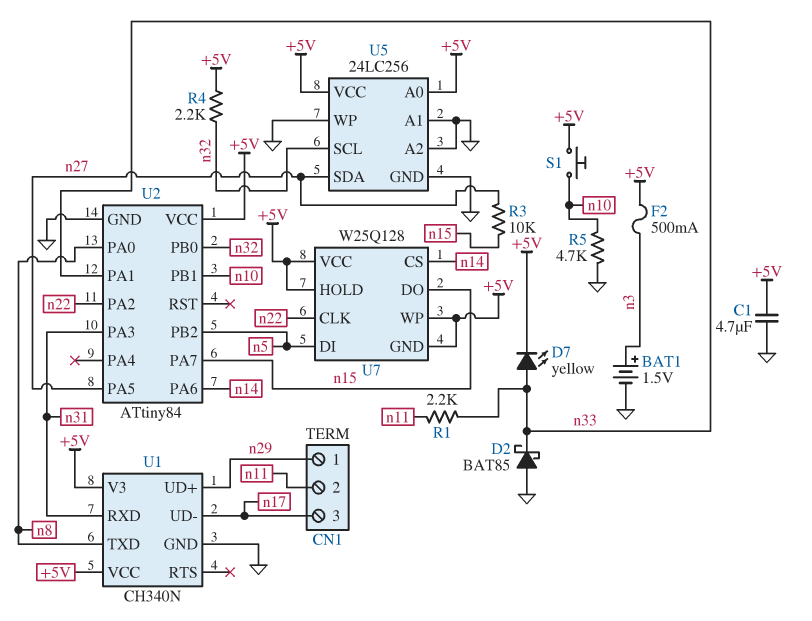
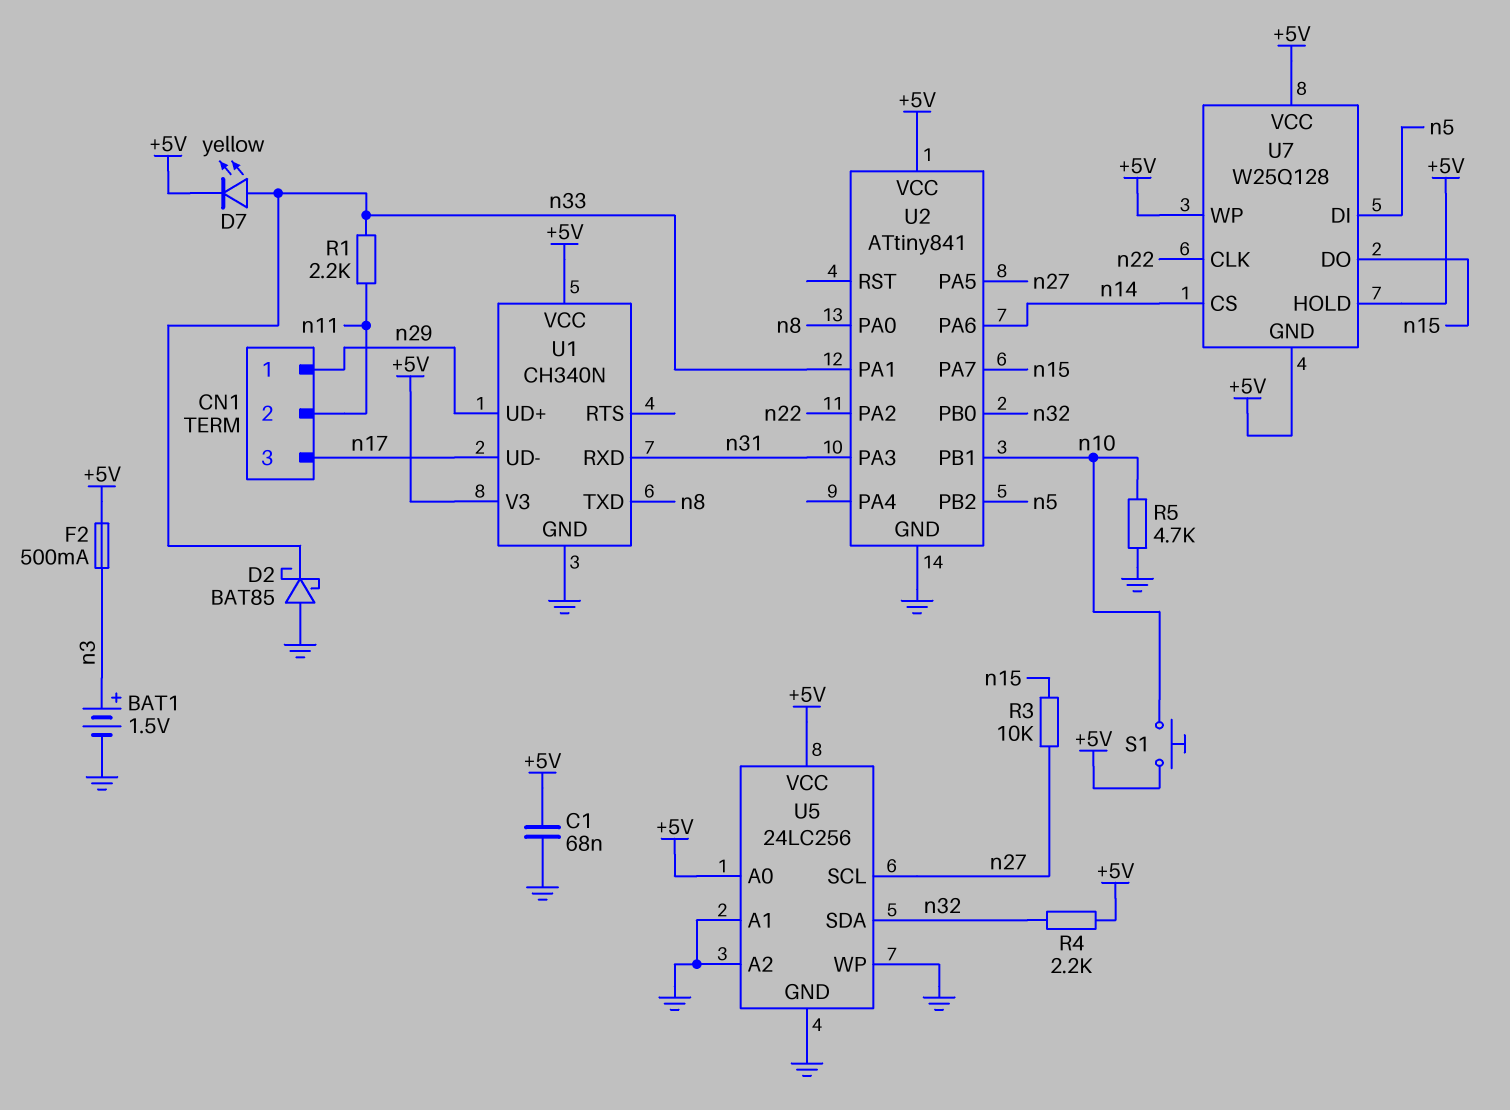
C1: 4.7uF (+5V, GND) -> 68nF (+5V, GND)
U2: ATtiny84 -> ATtiny841
U5 pin SCL: n32 -> n27
U5 pin SDA: n27 -> n32

